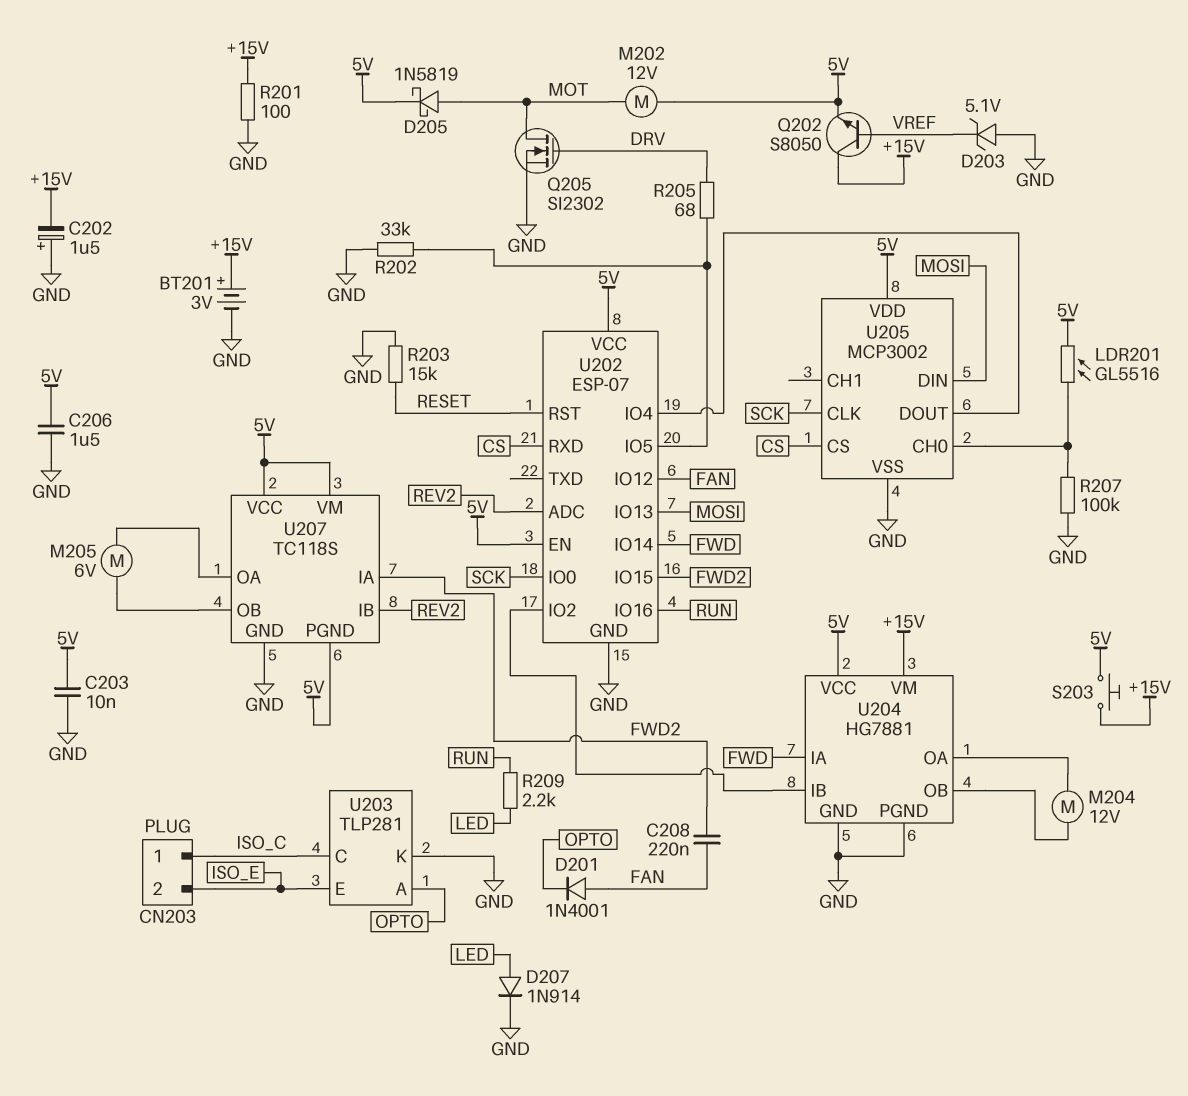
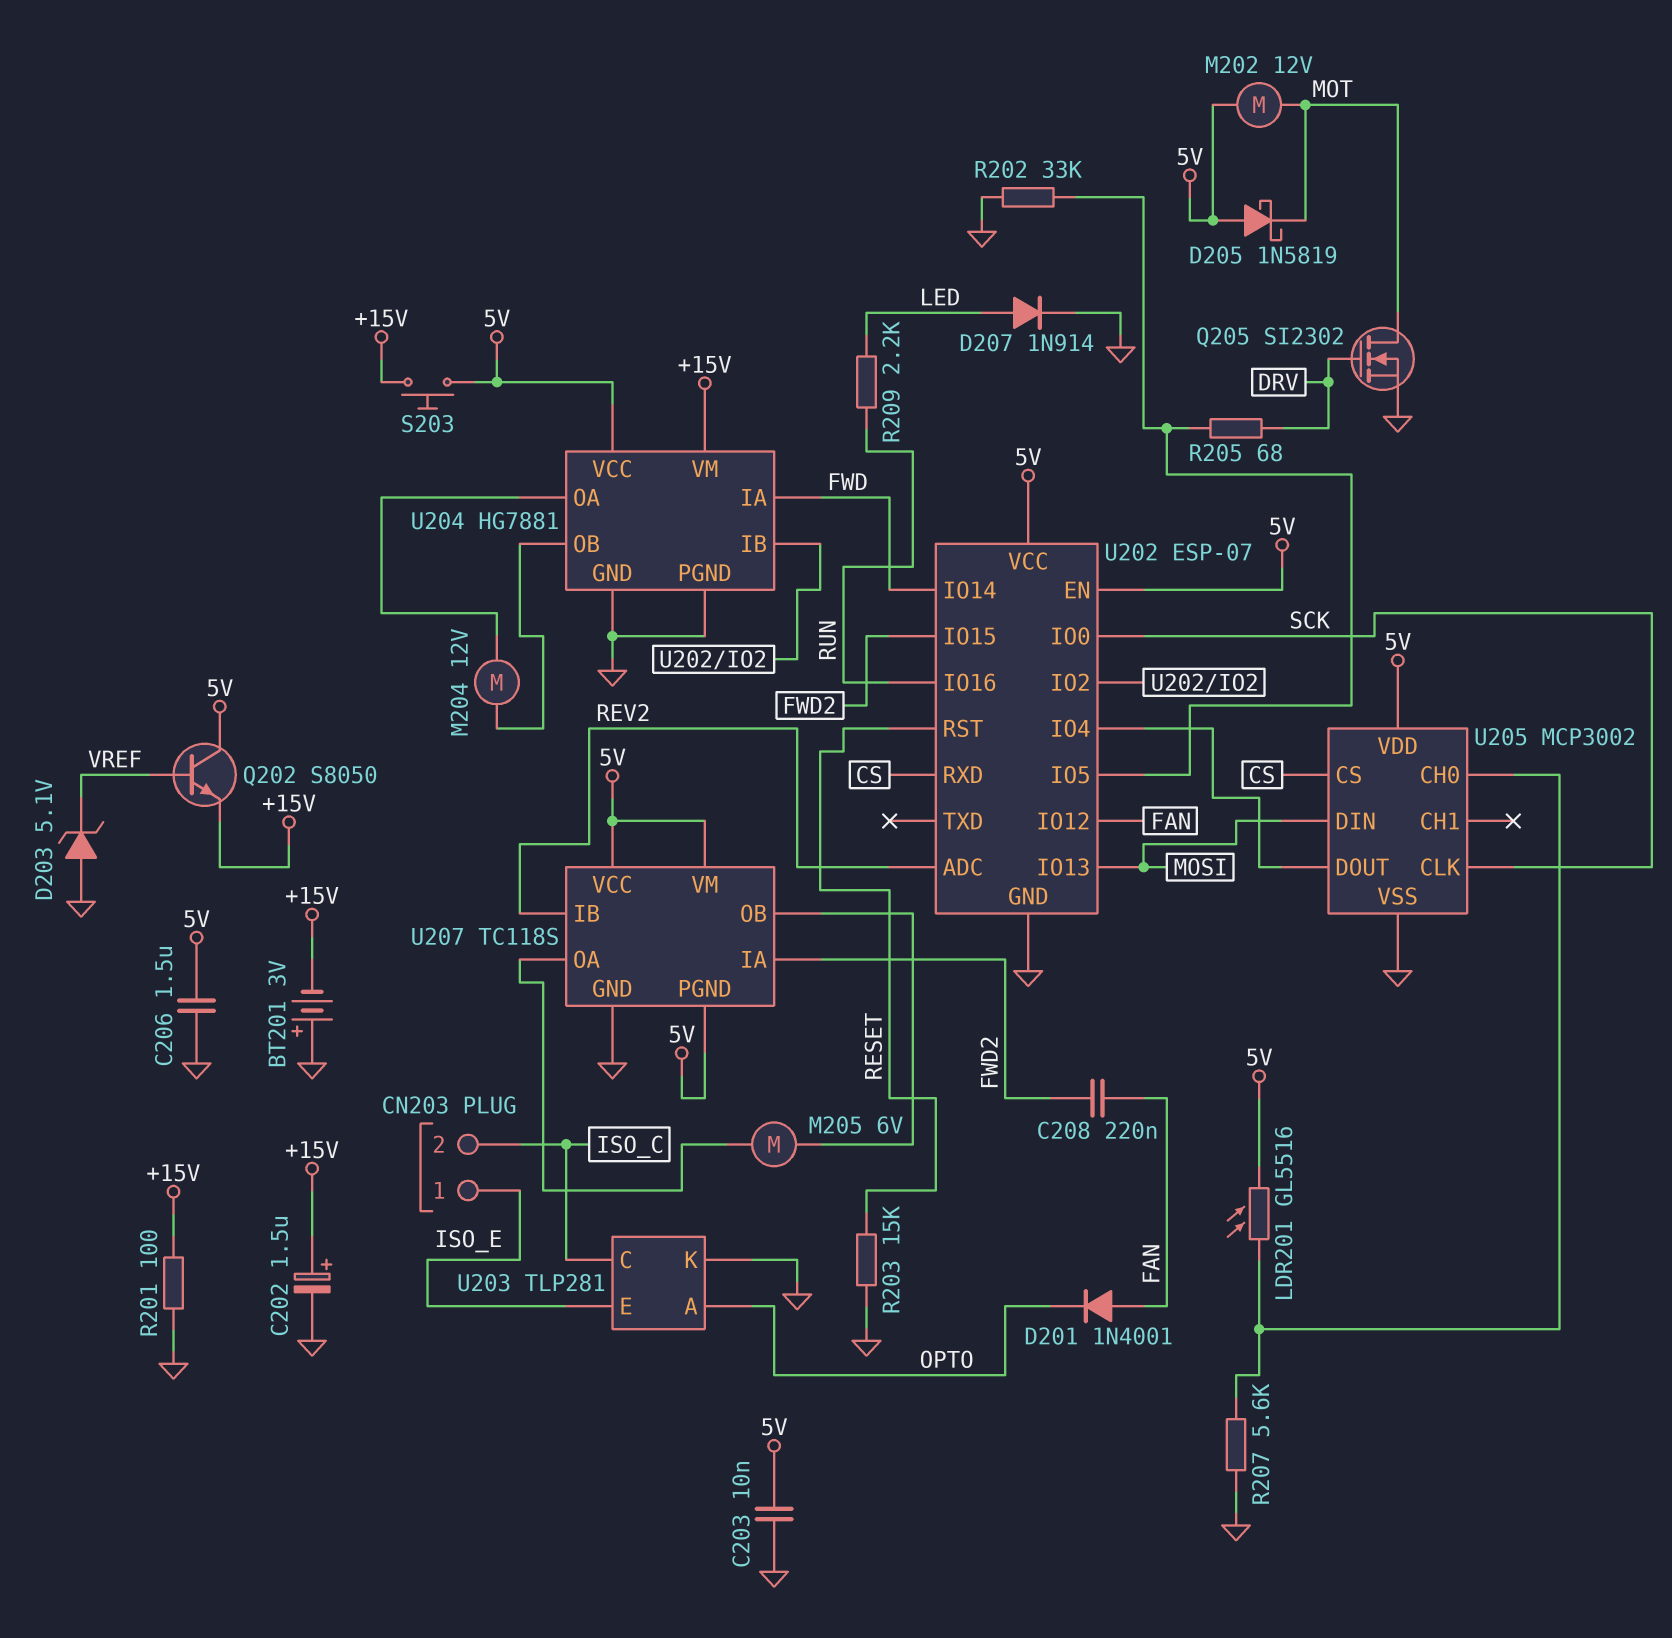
BT201: 3V (plus +15V, minus GND) -> 3V (plus GND, minus +15V)
C202: 1.5uF (plus GND, minus +15V) -> 1.5uF (plus +15V, minus GND)
CN203 pin 1: ISO_C -> ISO_E
CN203 pin 2: ISO_E -> ISO_C
D205: schottky 1N5819 (A MOT, K 5V) -> schottky 1N5819 (A 5V, K MOT)
Q202: NPN S8050 (B VREF, C +15V, E 5V) -> NPN S8050 (B VREF, C 5V, E +15V)
R207: 100k (GND, U205/CH0) -> 5.6k (GND, U205/CH0)

